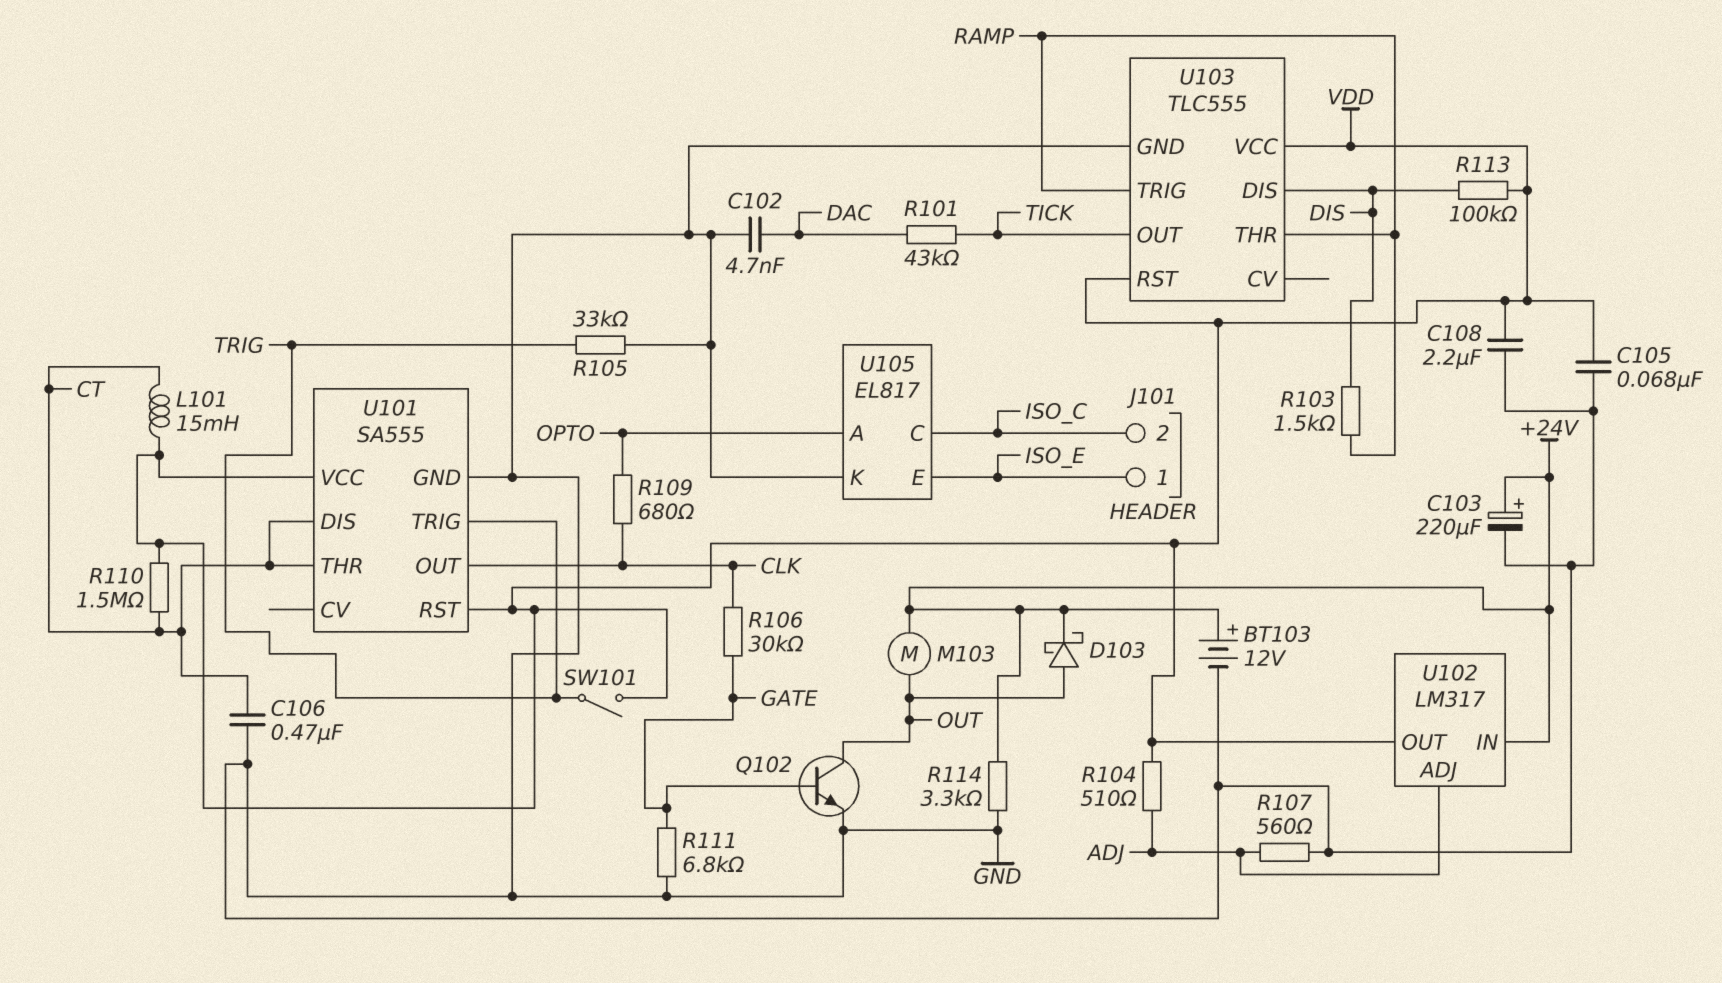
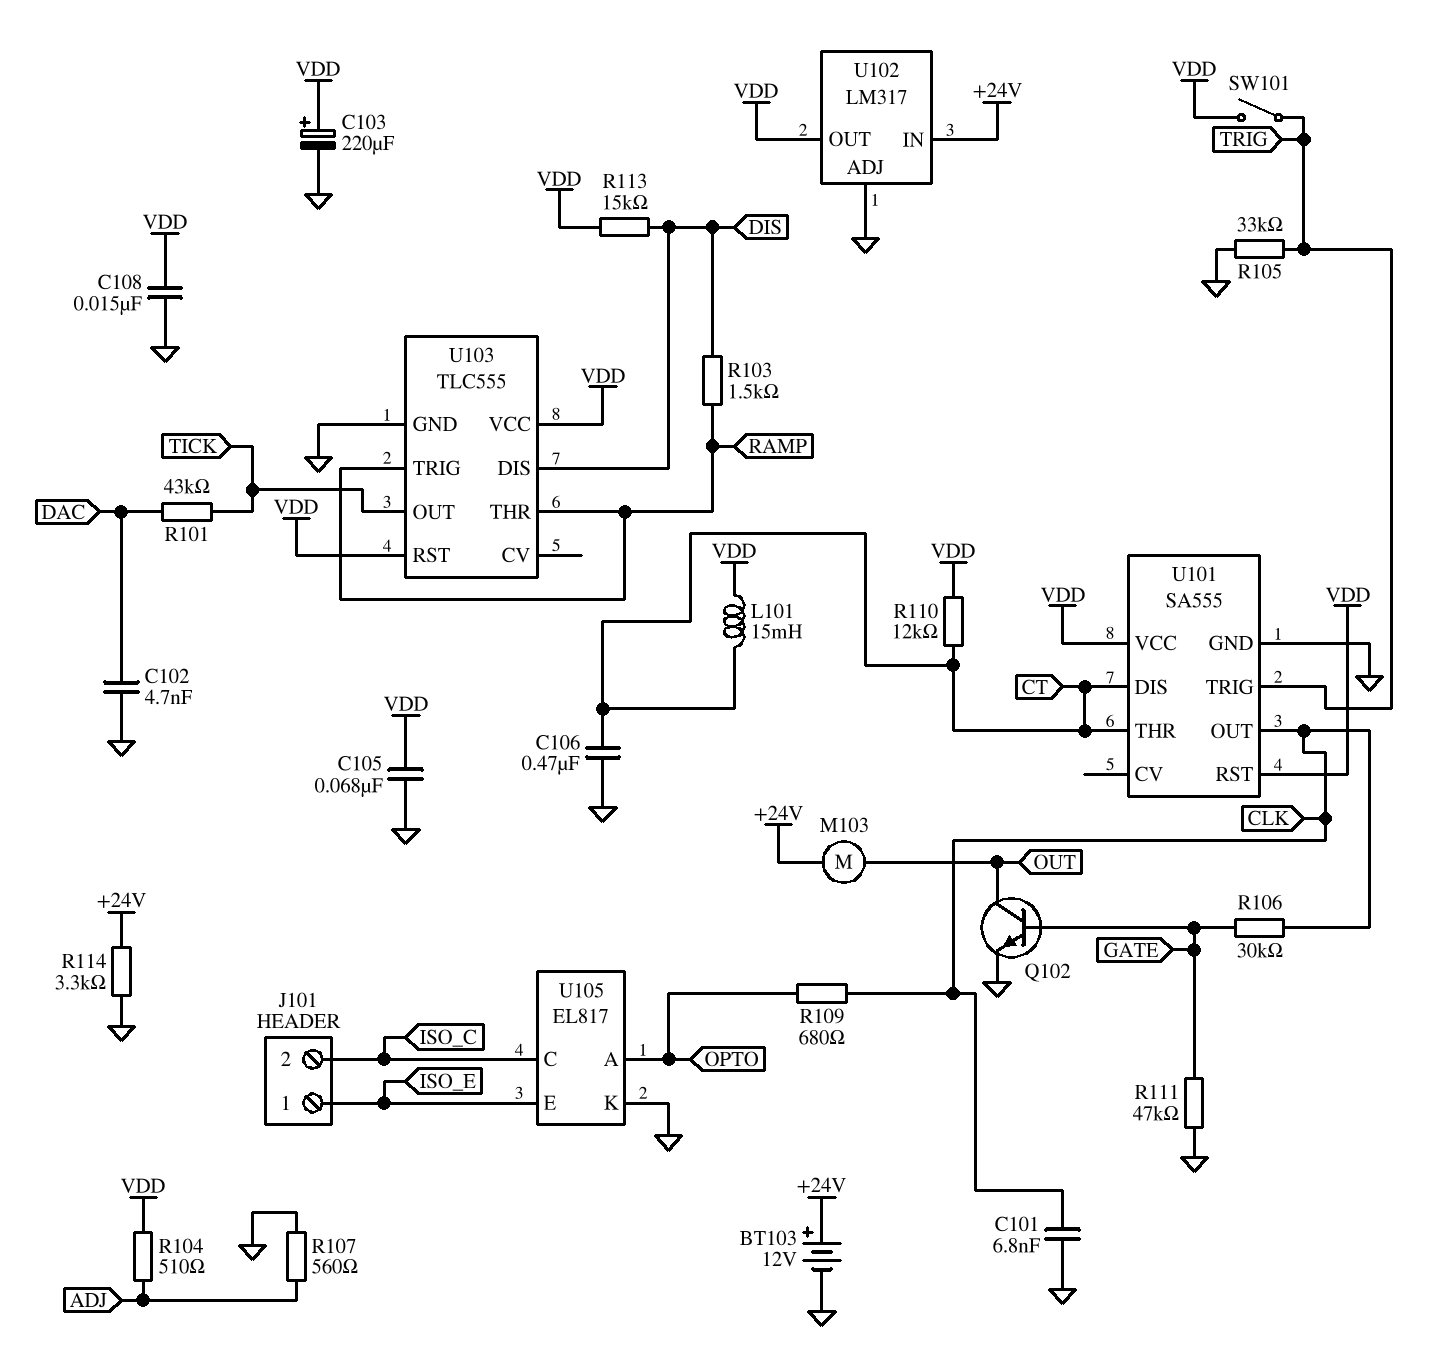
C101: none -> 6.8nF (CLK, GND)
C103: 220uF (plus +24V, minus GND) -> 220uF (plus VDD, minus GND)
C108: 2.2uF (GND, VDD) -> 15nF (GND, VDD)
D103: schottky (A OUT, K +24V) -> none
R110: 1.5M (CT, VDD) -> 12k (CT, VDD)
R111: 6.8k (GATE, GND) -> 47k (GATE, GND)
R113: 100k (DIS, VDD) -> 15k (DIS, VDD)
U102 pin ADJ: ADJ -> GND

